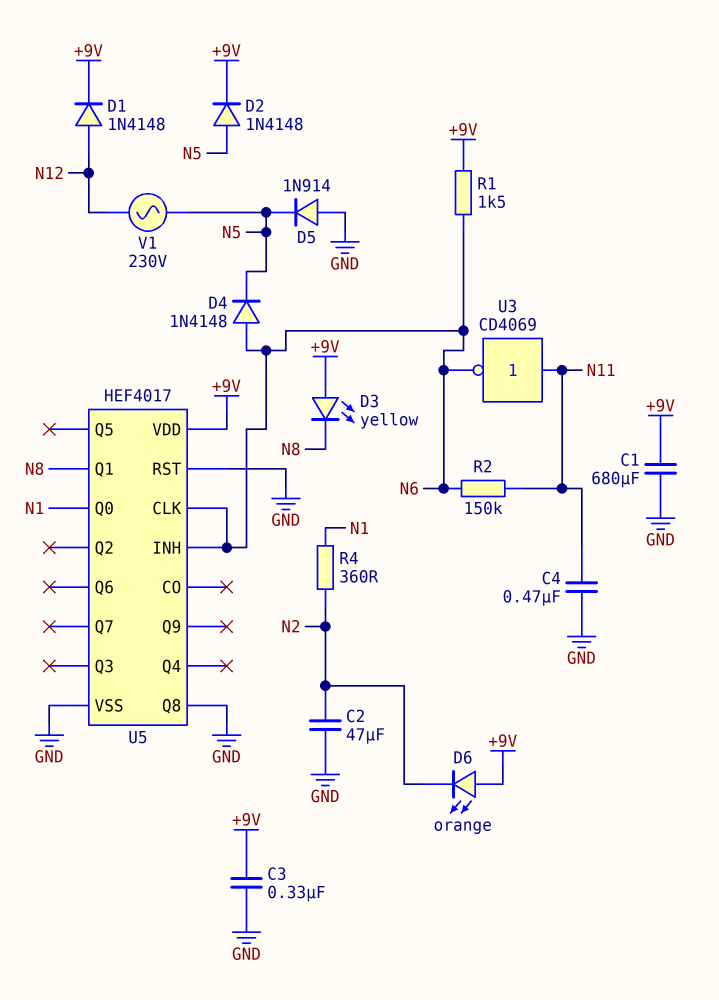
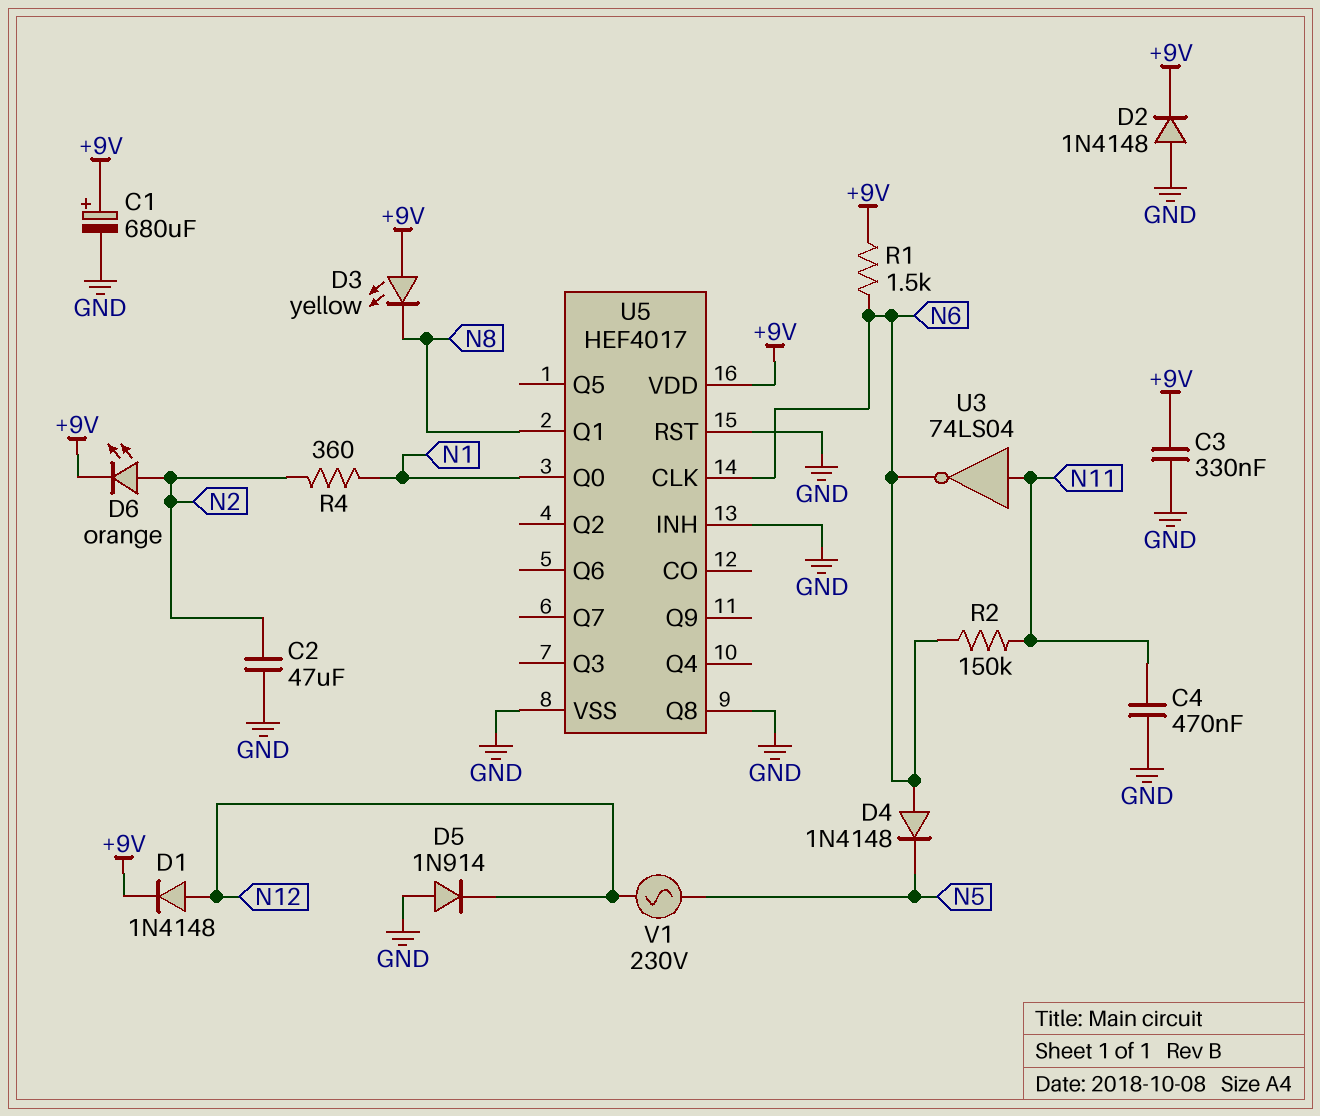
C1: 680uF (+9V, GND) -> 680uF (plus +9V, minus GND)
D2: diode 1N4148 (A N5, K +9V) -> diode 1N4148 (A GND, K +9V)
D5: diode 1N914 (A GND, K N5) -> diode 1N914 (A GND, K N12)
D6: LED orange (A +9V, K N2) -> LED orange (A N2, K +9V)
U3: NOT CD4069 (in N11, out N6) -> NOT 74LS04 (in N11, out N6)
U5 pin INH: N6 -> GND

